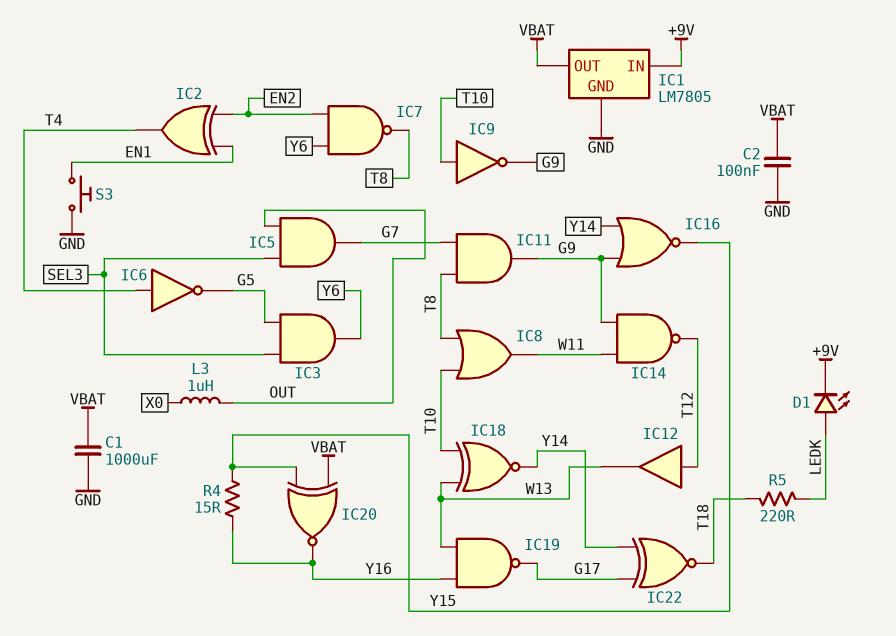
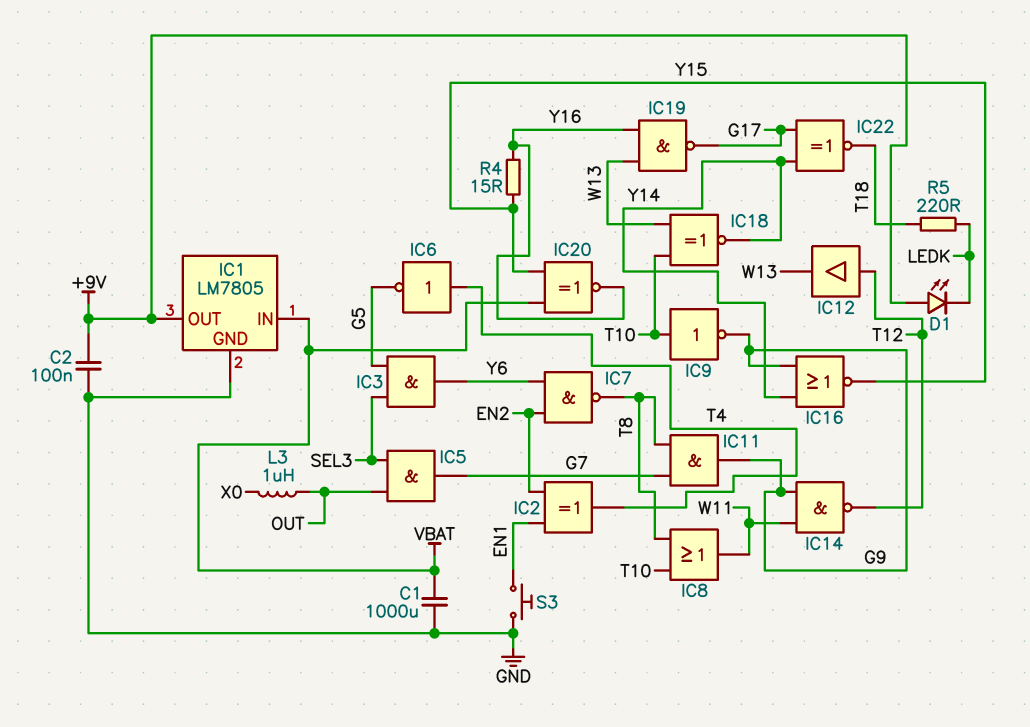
C2: 100nF (GND, VBAT) -> 100nF (+9V, GND)
D1: LED (A LEDK, K +9V) -> LED (A +9V, K LEDK)
IC1 pin IN: +9V -> VBAT
IC1 pin OUT: VBAT -> +9V

